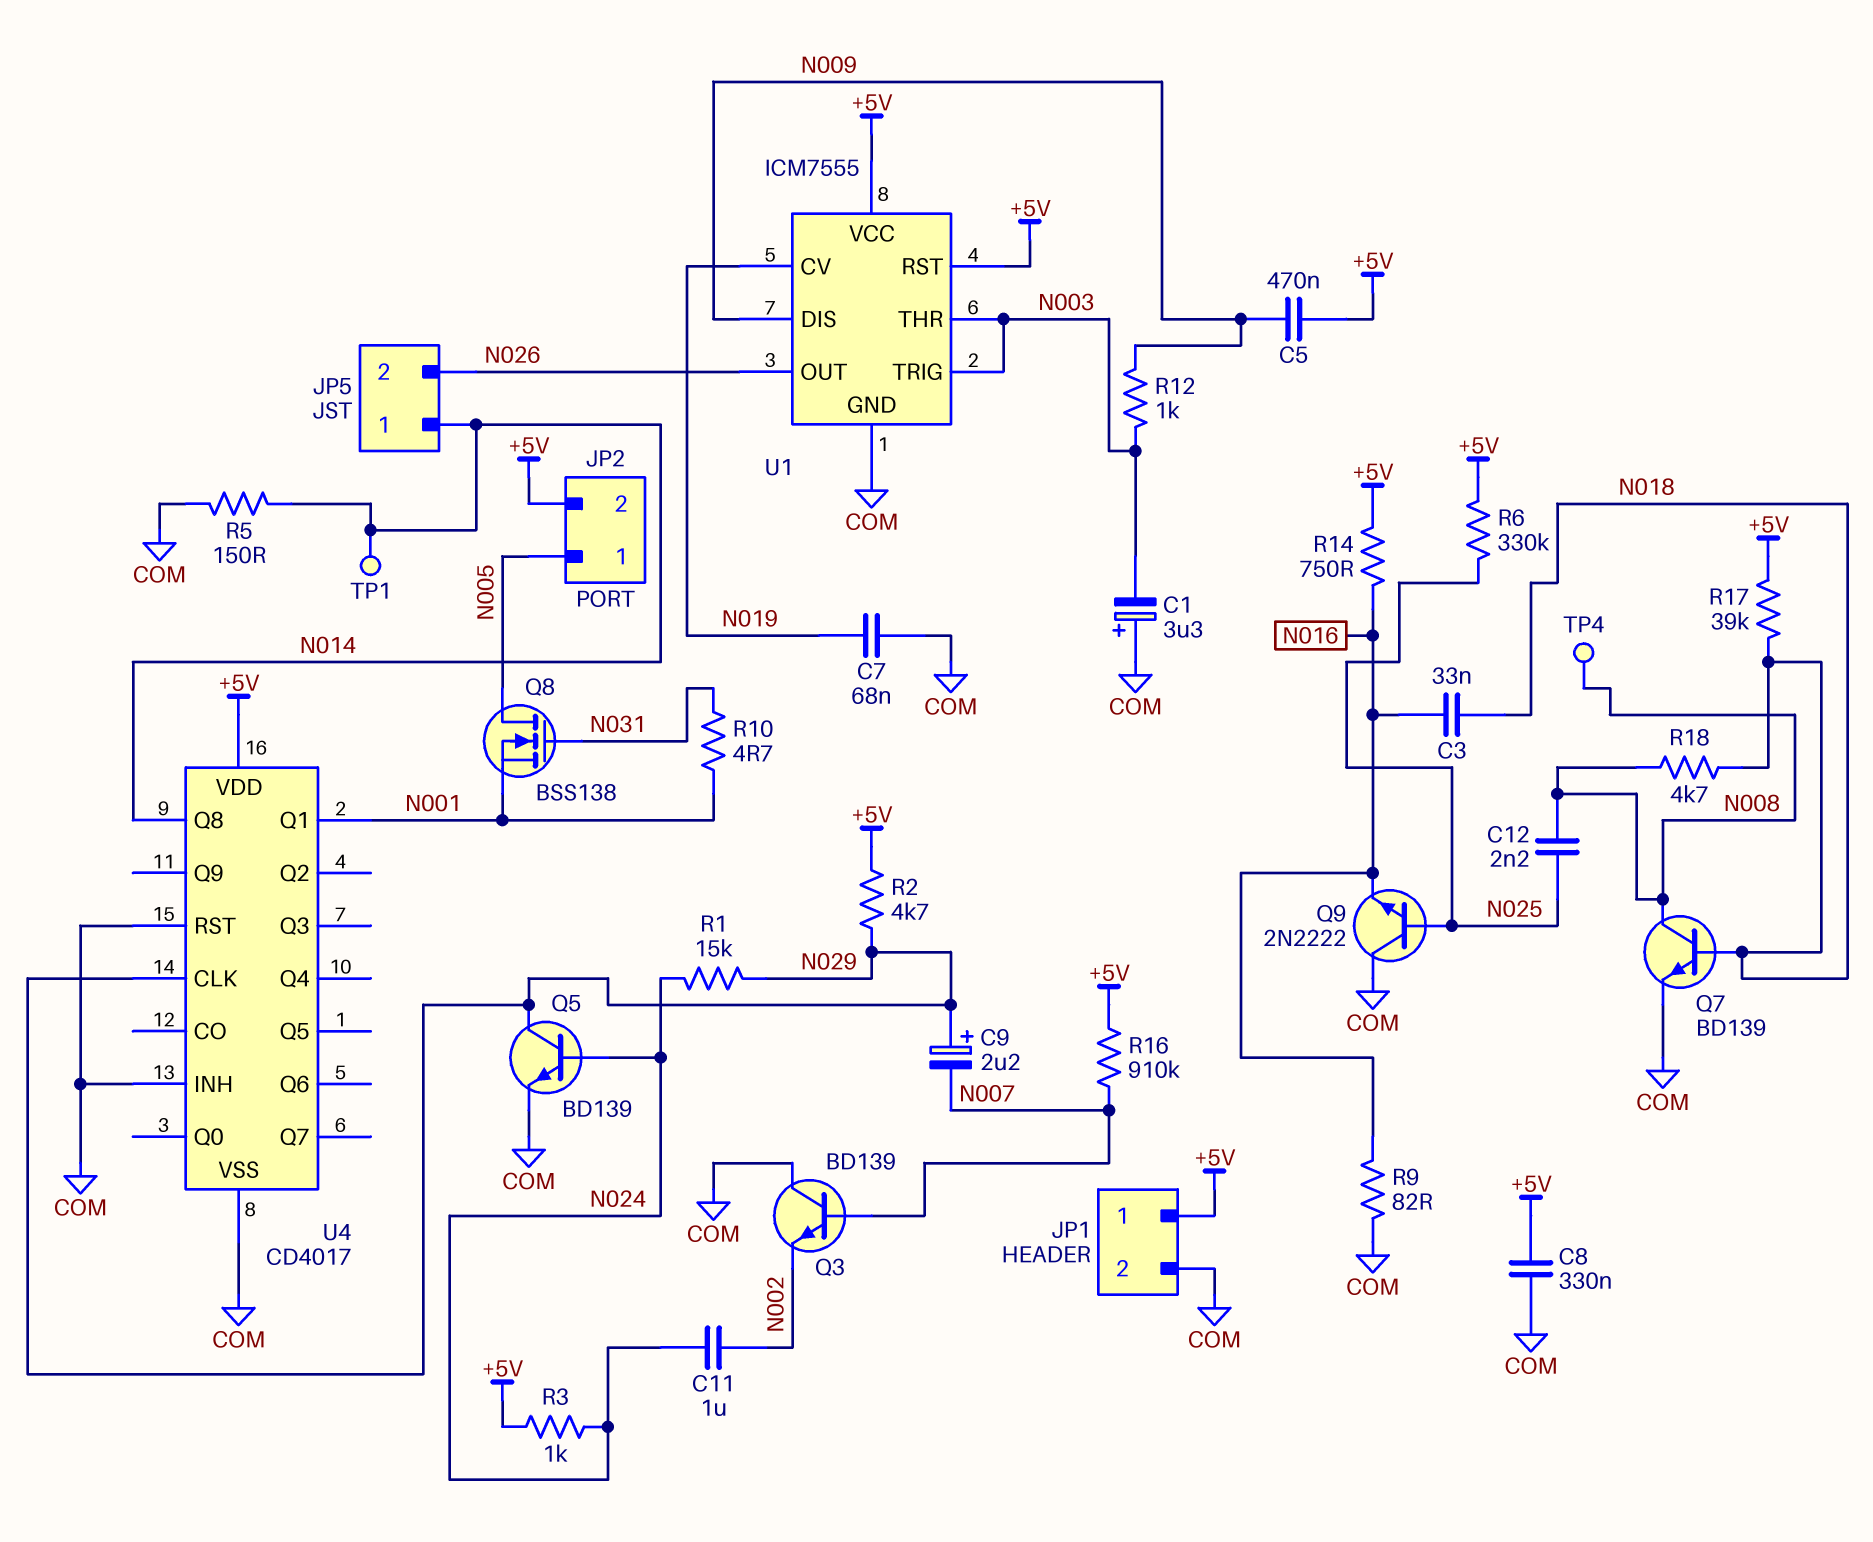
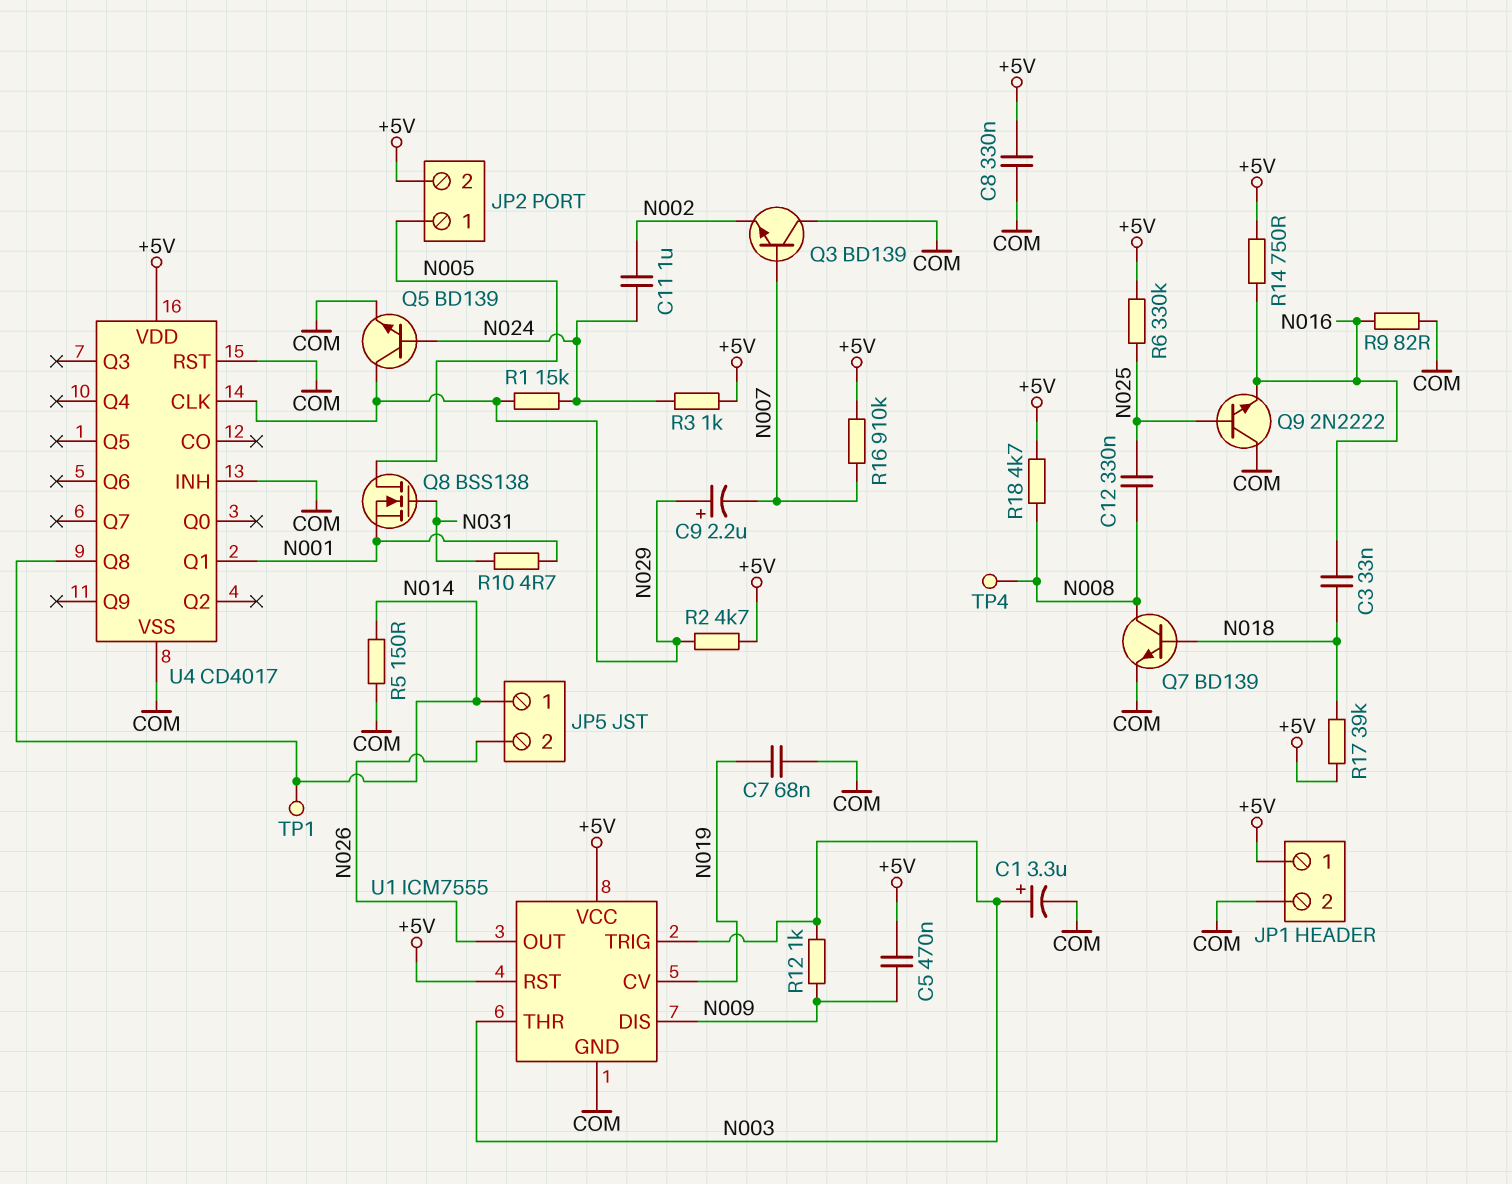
C1: 3.3uF (plus COM, minus N003) -> 3.3uF (plus N003, minus COM)
C12: 2.2nF (N008, N025) -> 330nF (N008, N025)
R18: 4.7k (N008, N018) -> 4.7k (+5V, N008)

